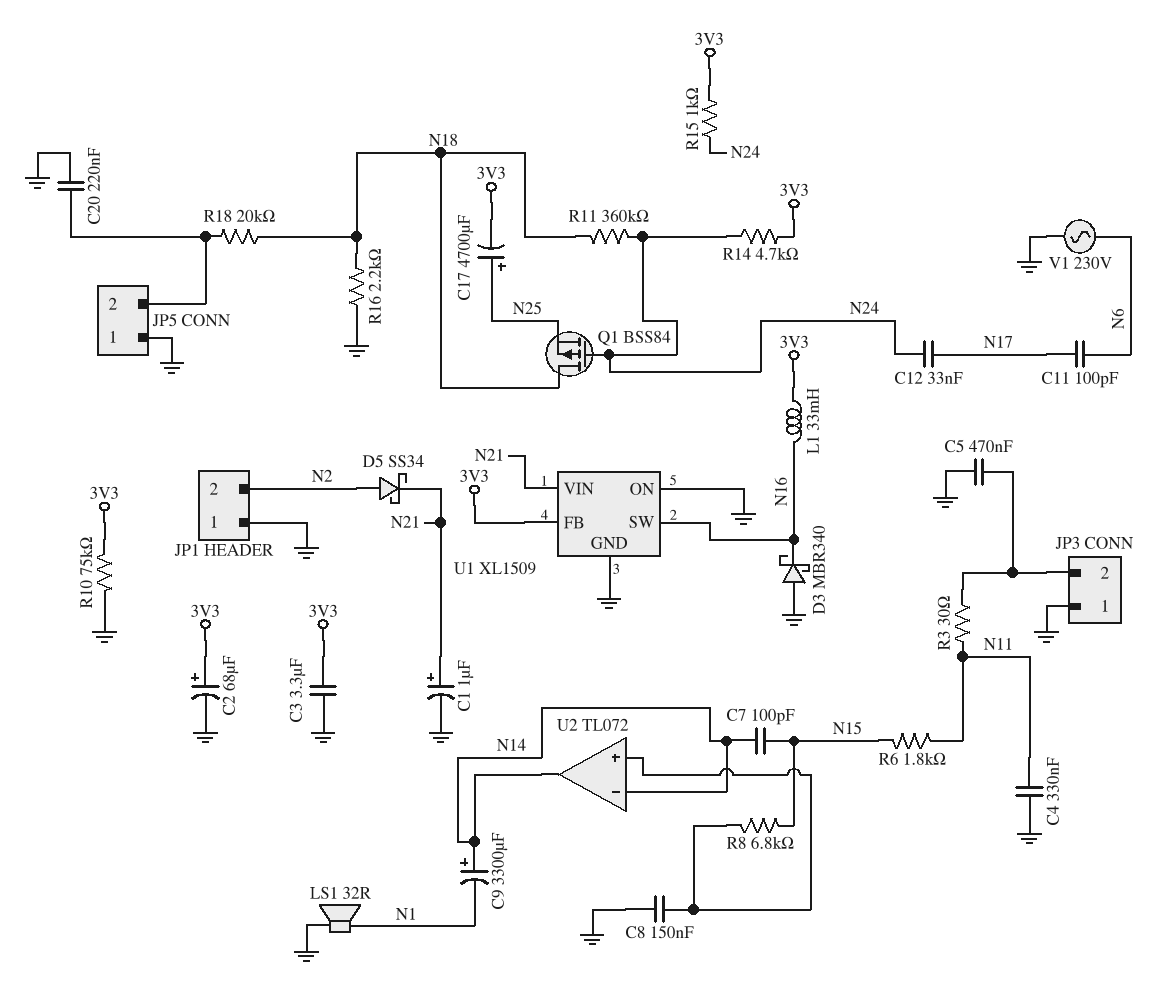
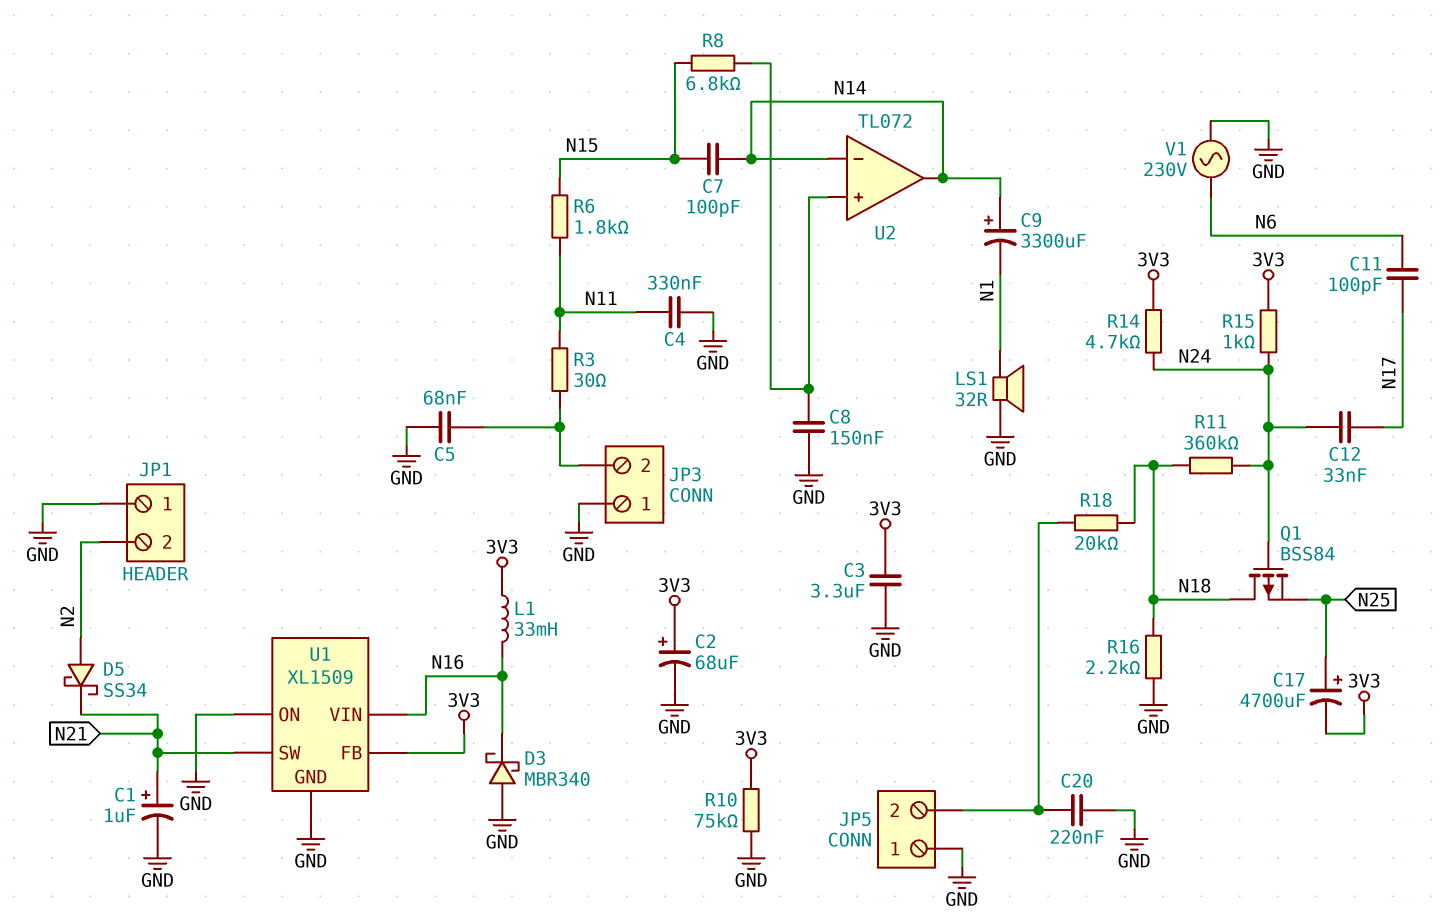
C5: 470nF (GND, JP3/2) -> 68nF (GND, JP3/2)
U1 pin SW: N16 -> N21
U1 pin VIN: N21 -> N16

